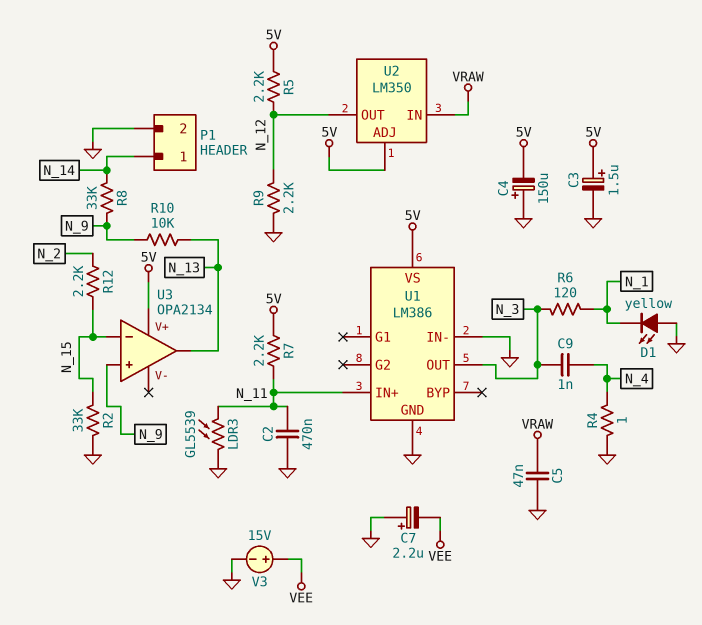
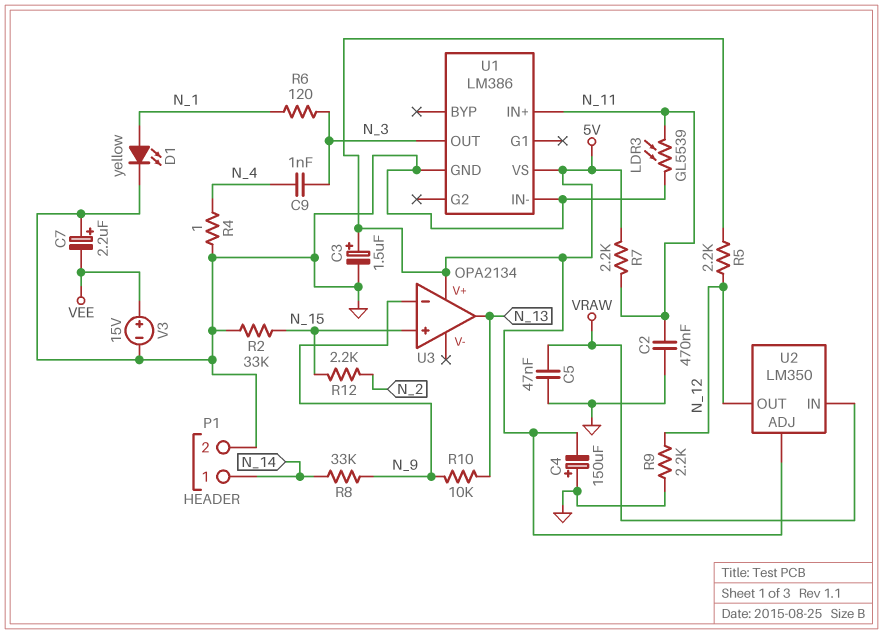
D1: LED yellow (A GND, K N_1) -> LED yellow (A N_1, K GND)
U3 pin in+: N_9 -> N_15
U3 pin in-: N_15 -> N_9

